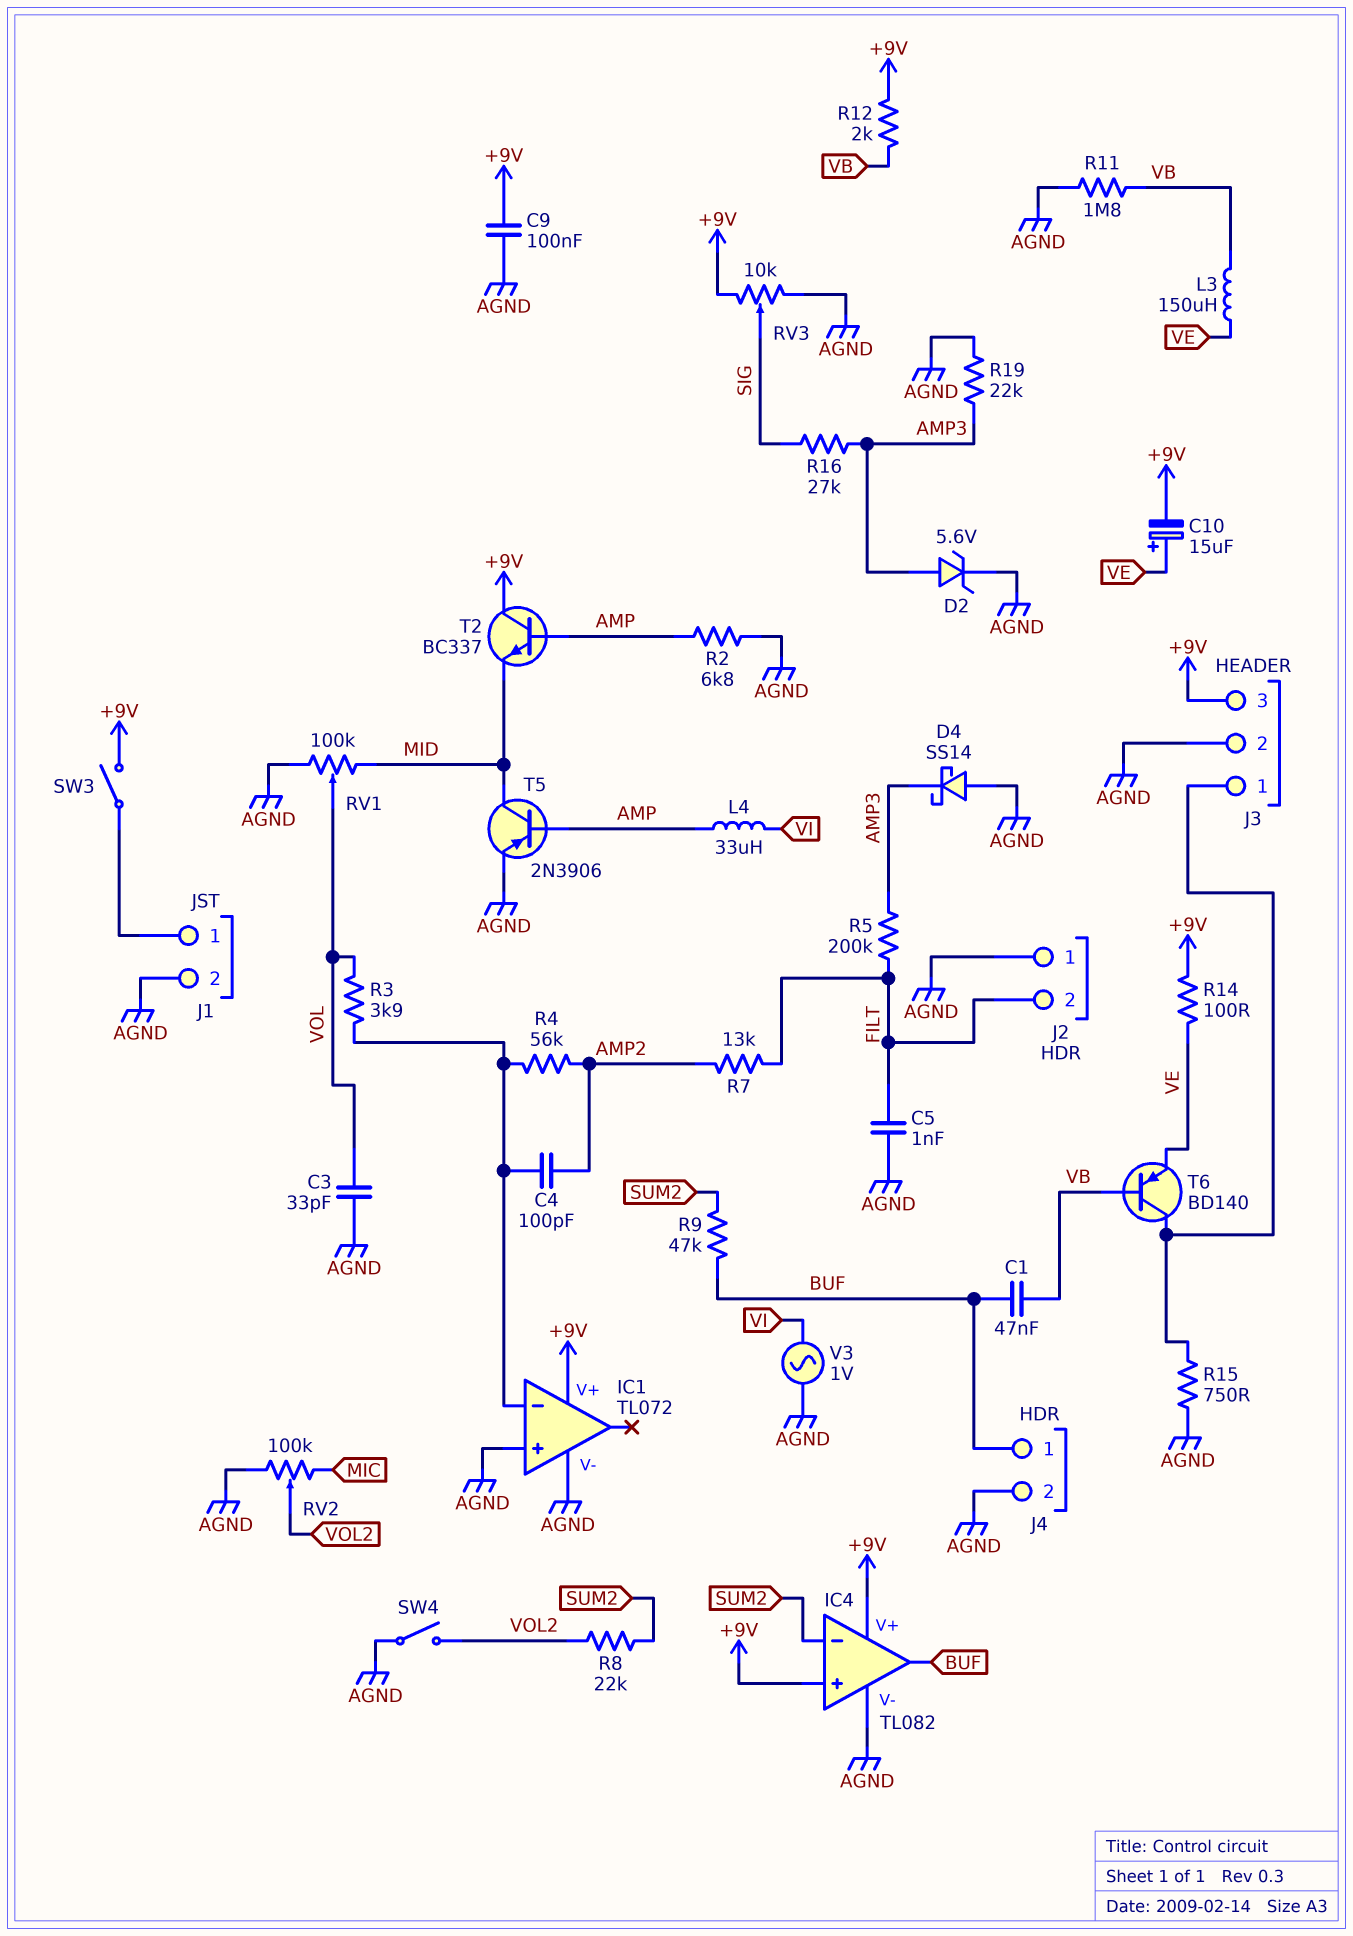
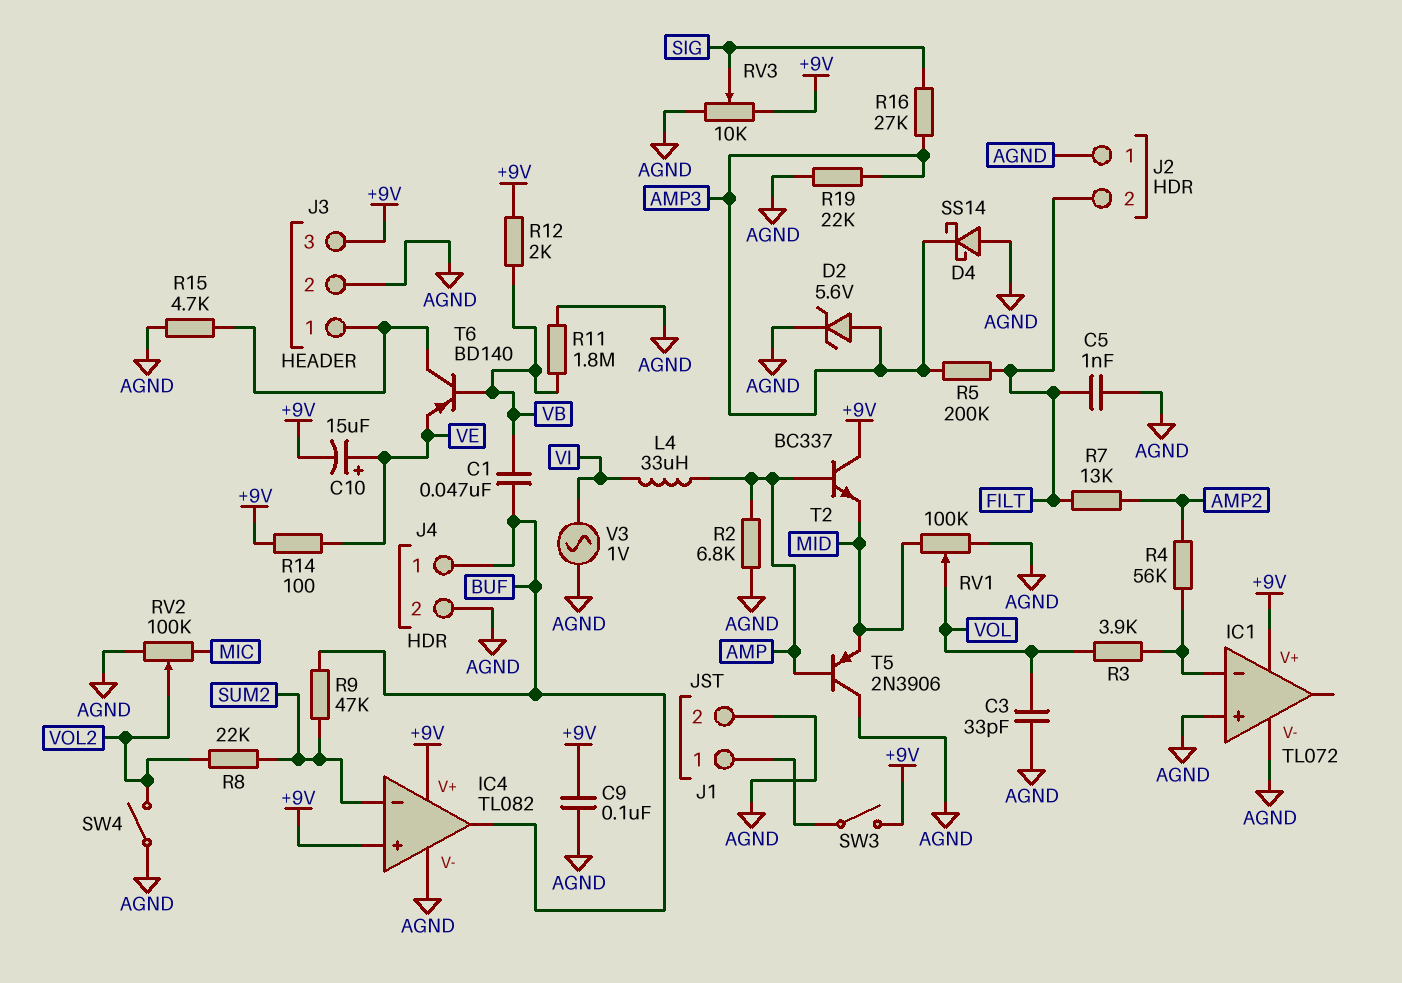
C4: 100pF (AMP2, IC1/in-) -> none
L3: 150uH (VB, VE) -> none
R15: 750 (AGND, J3/1) -> 4.7k (AGND, J3/1)
T5: PNP 2N3906 (B AMP, C MID, E AGND) -> PNP 2N3906 (B AMP, C AGND, E MID)

